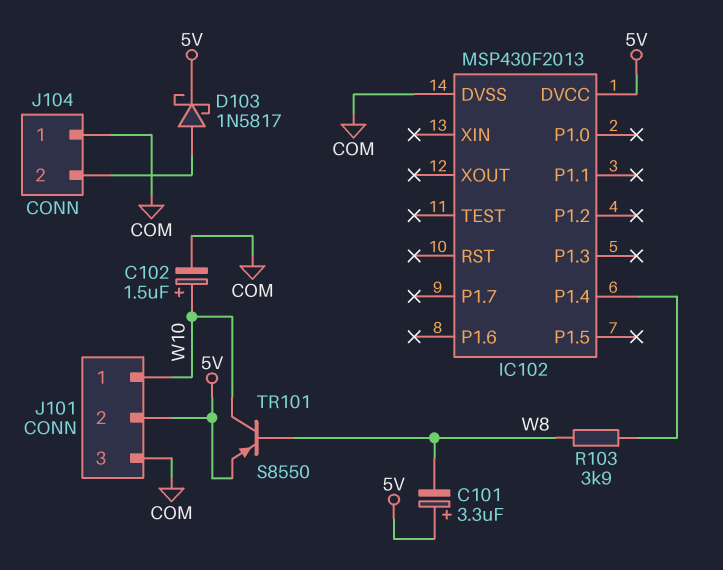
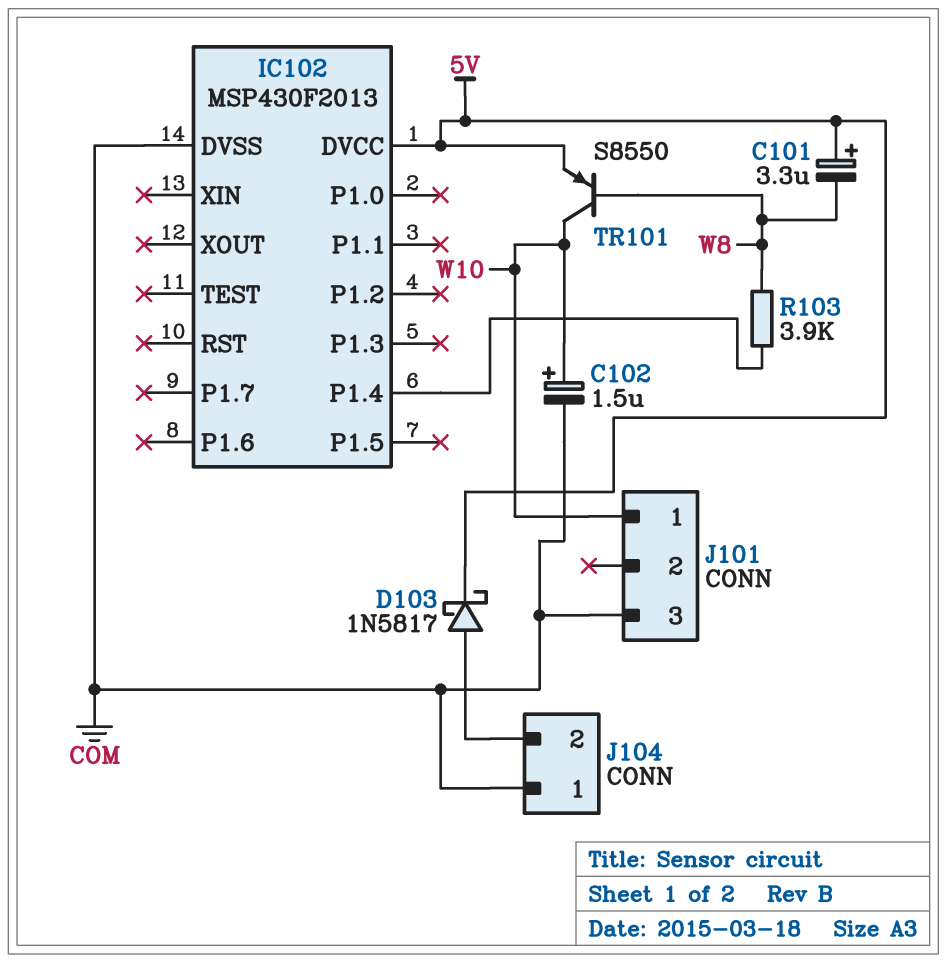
J101 pin 2: 5V -> none

